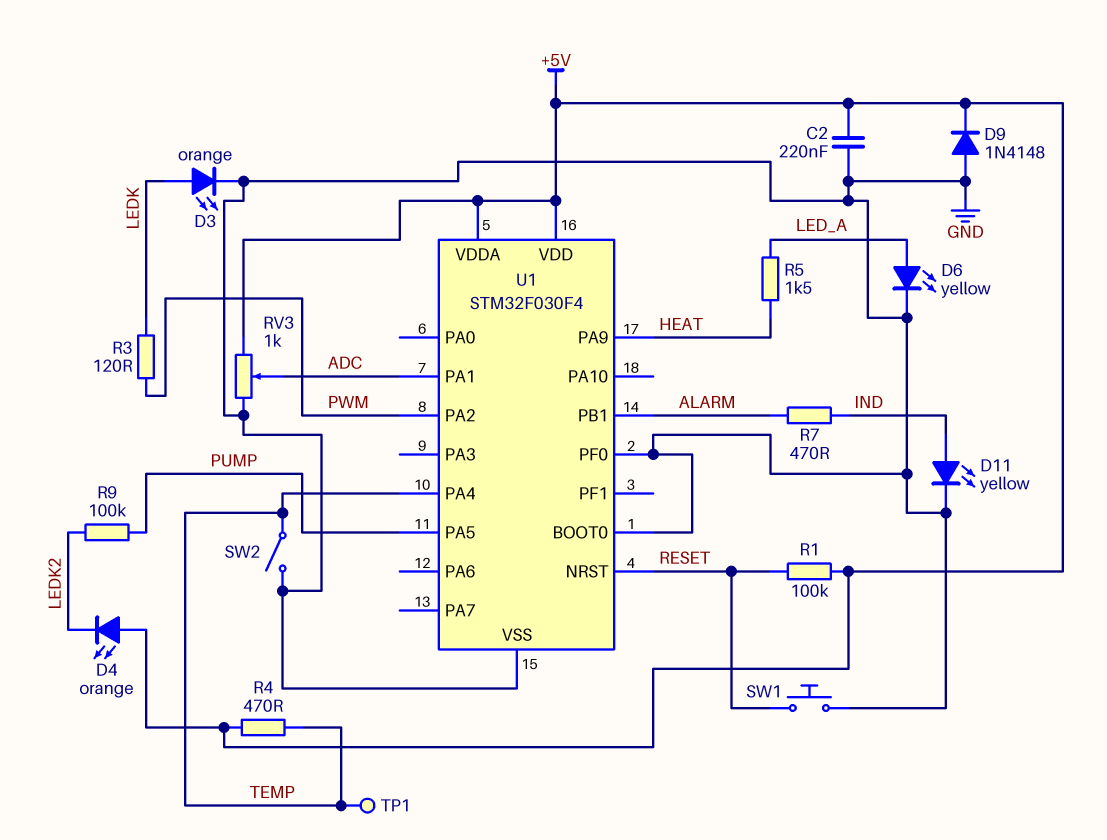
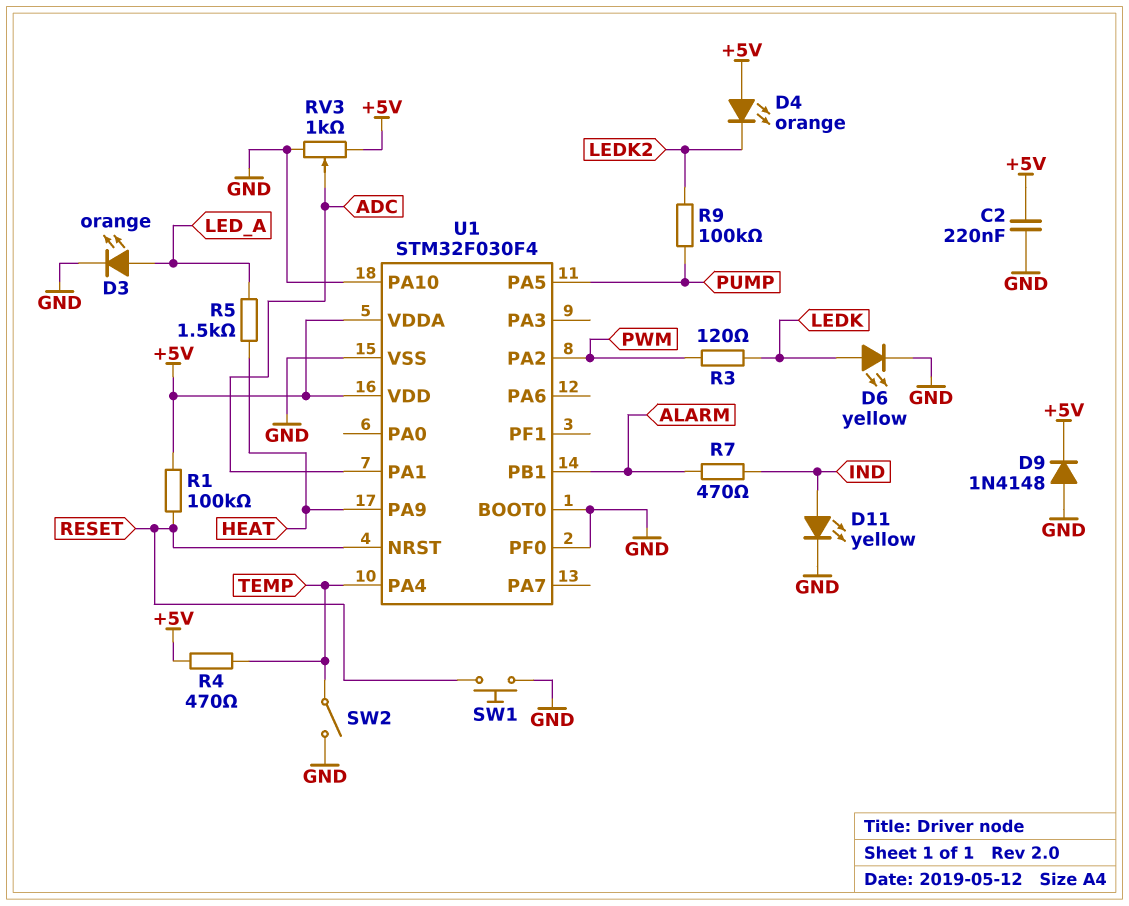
D3: LED orange (A LEDK, K GND) -> LED orange (A LED_A, K GND)
D6: LED yellow (A LED_A, K GND) -> LED yellow (A LEDK, K GND)
TP1: test point (TEMP) -> none
U1 pin PA10: none -> GND

